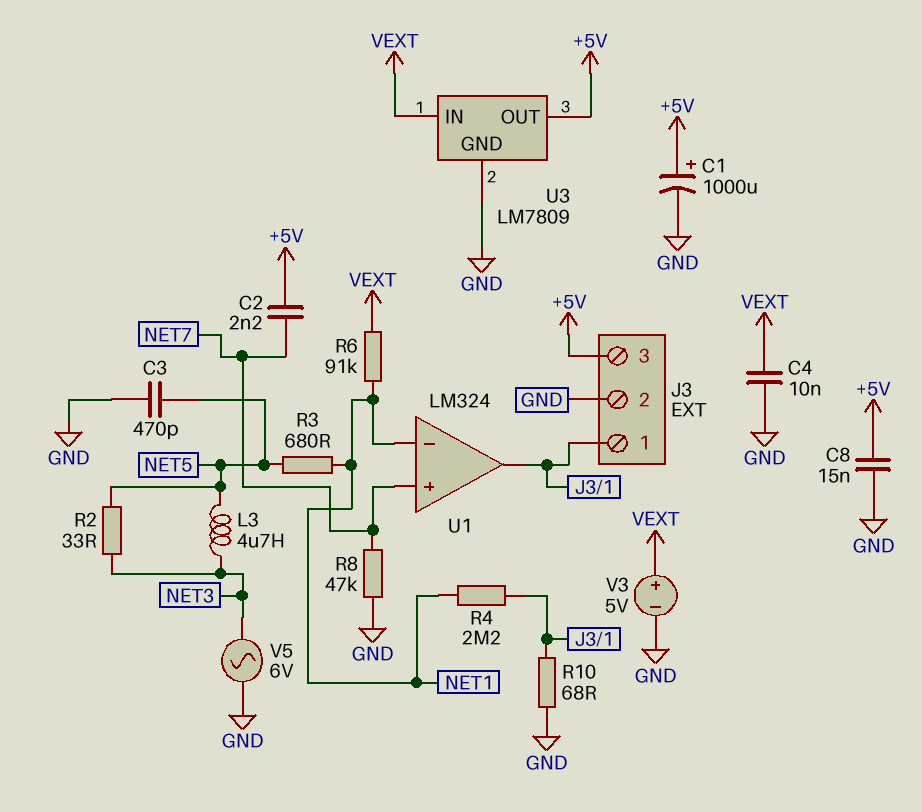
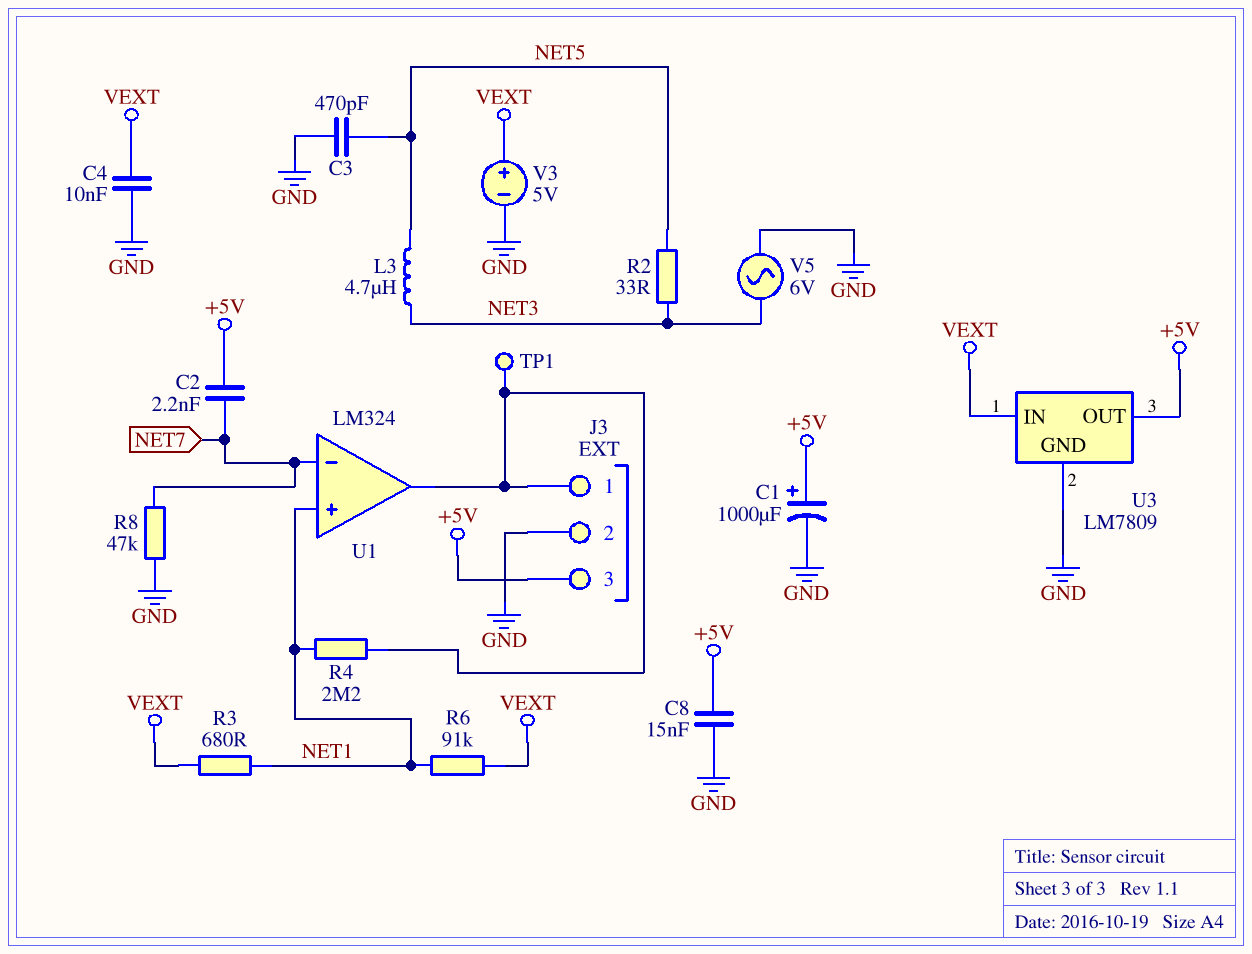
R3: 680 (NET1, NET5) -> 680 (NET1, VEXT)
R10: 68 (GND, J3/1) -> none
TP1: none -> test point (J3/1)
U1 pin in+: NET7 -> NET1
U1 pin in-: NET1 -> NET7

